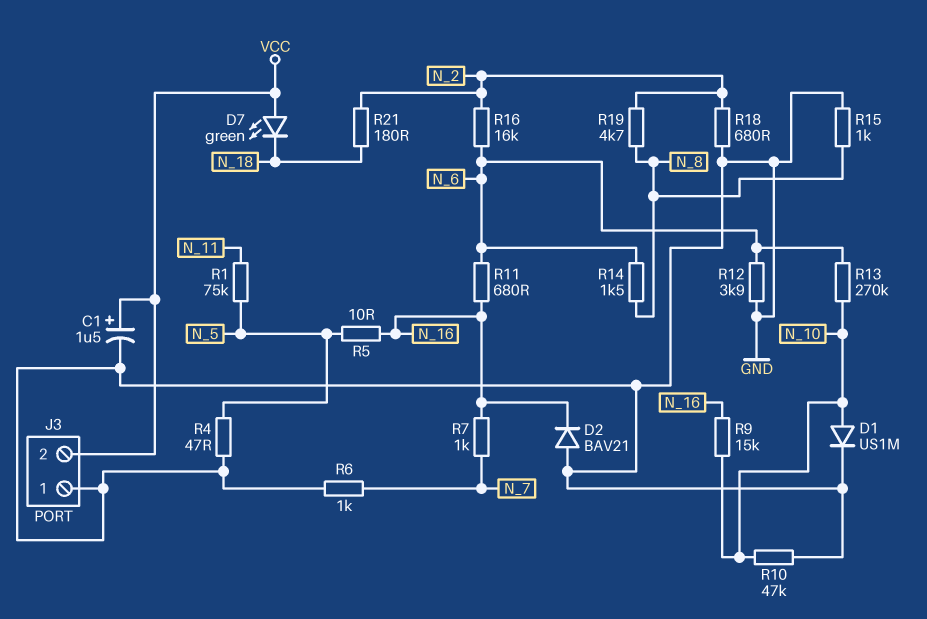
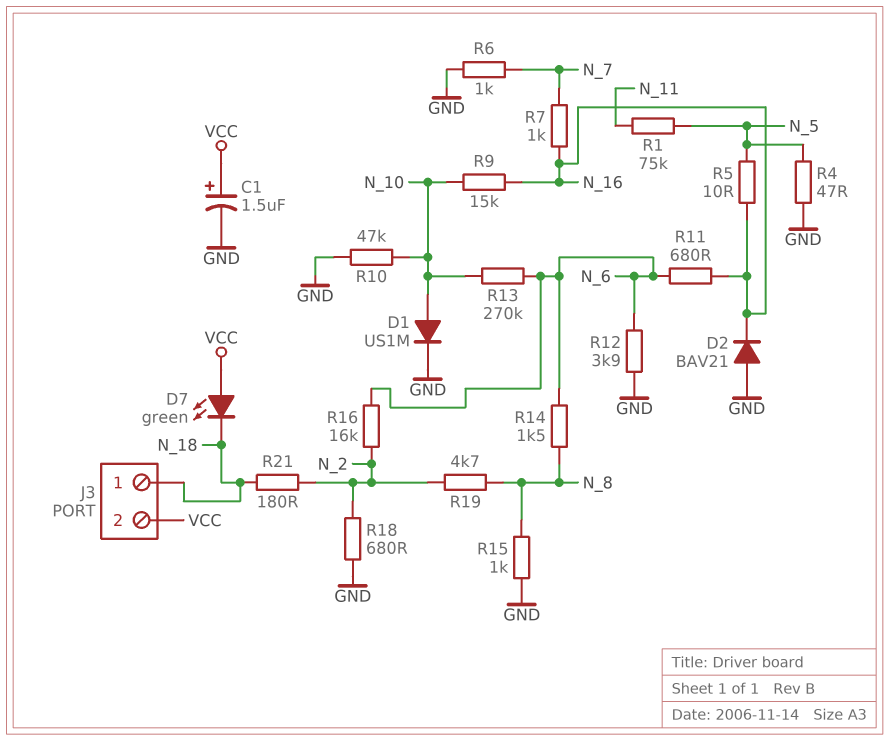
J3 pin 1: GND -> N_18

